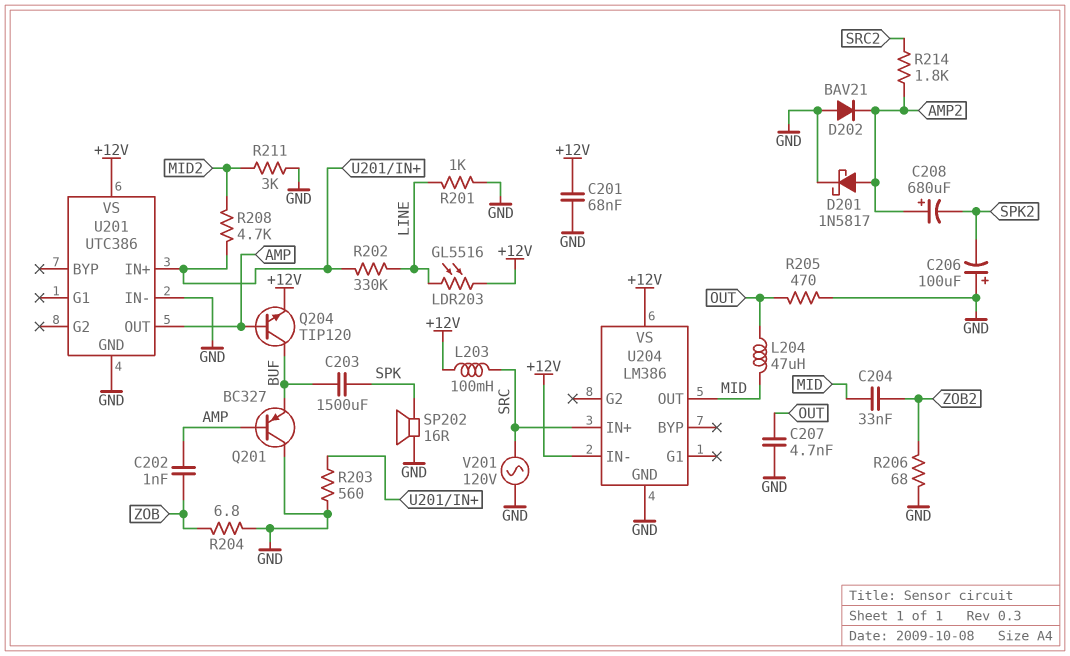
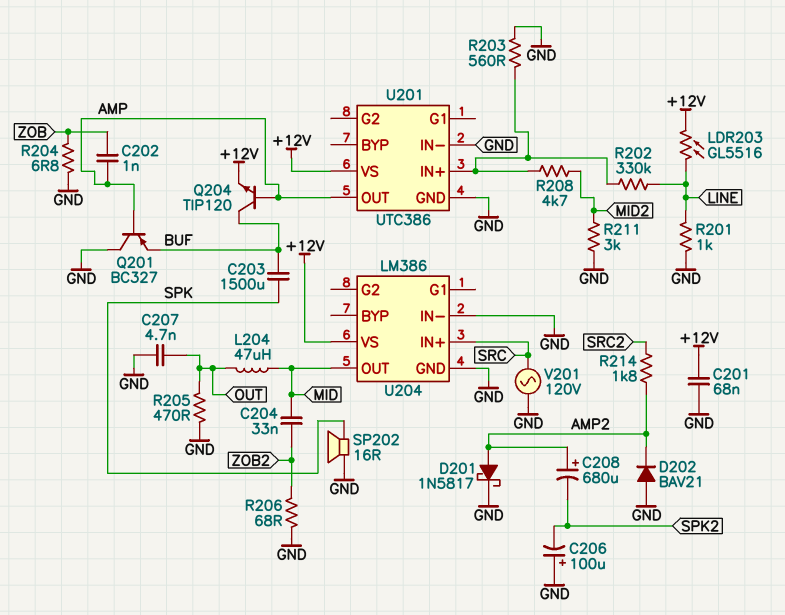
L203: 100mH (+12V, SRC) -> none
U204 pin IN-: +12V -> GND

